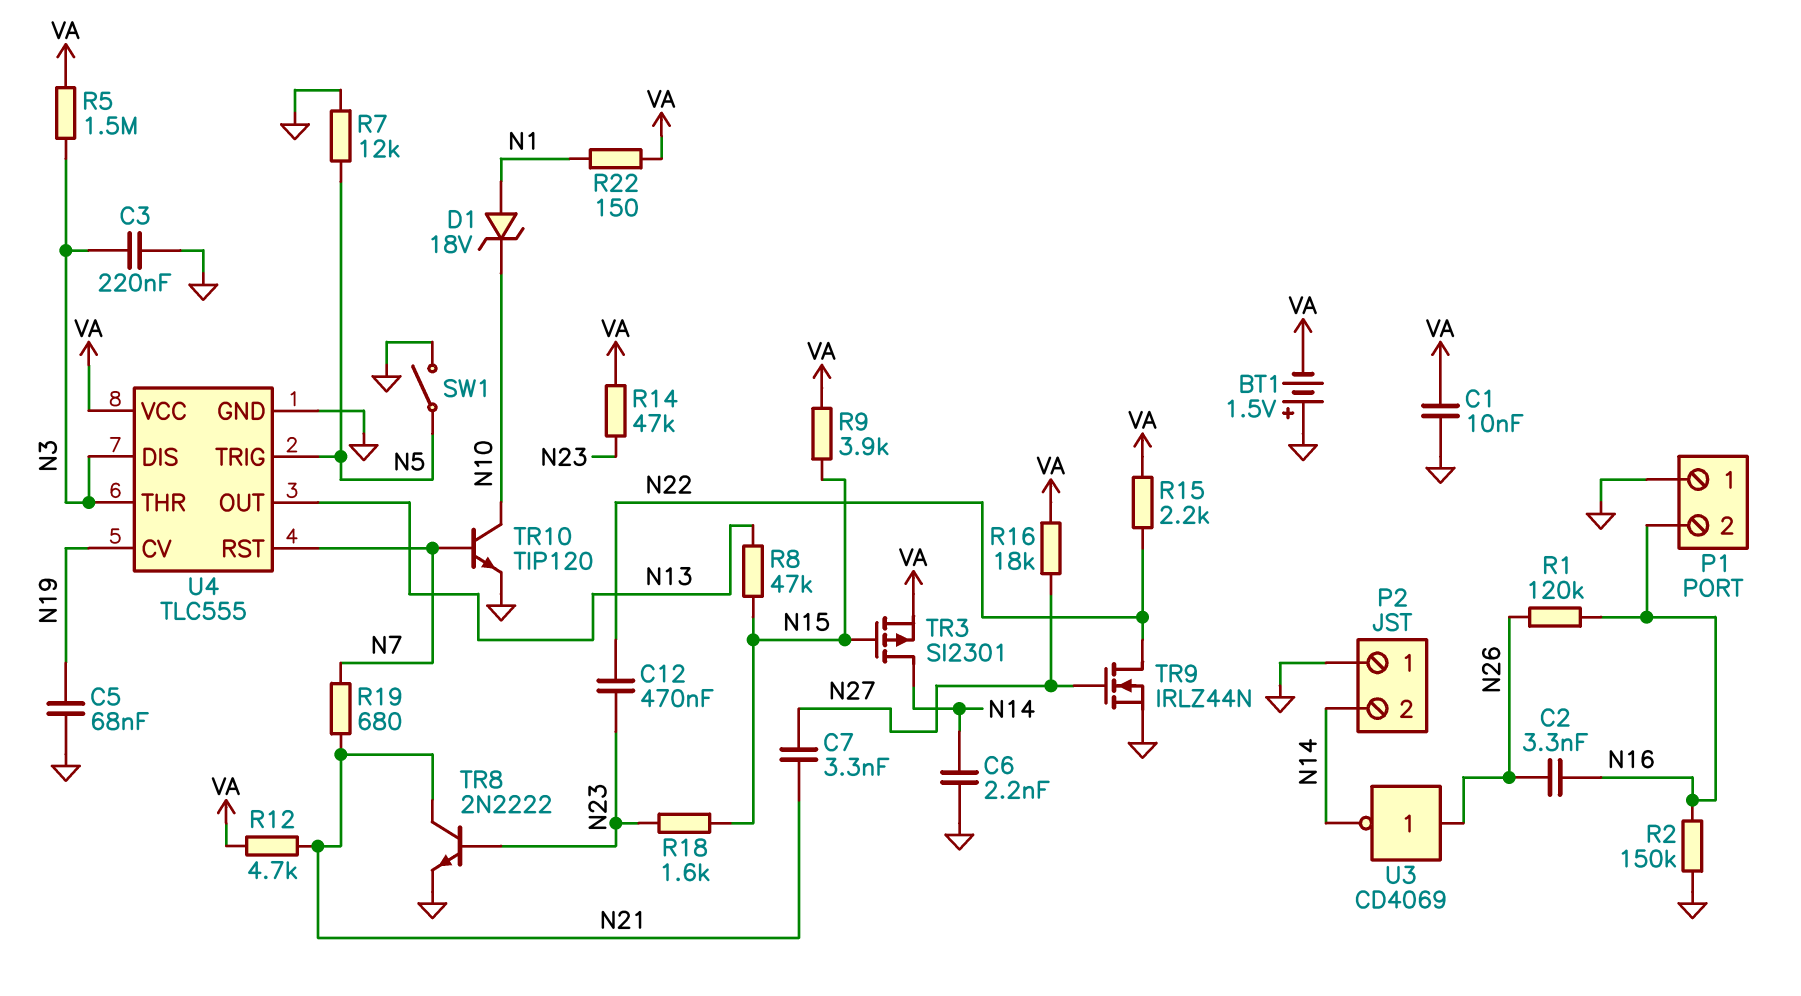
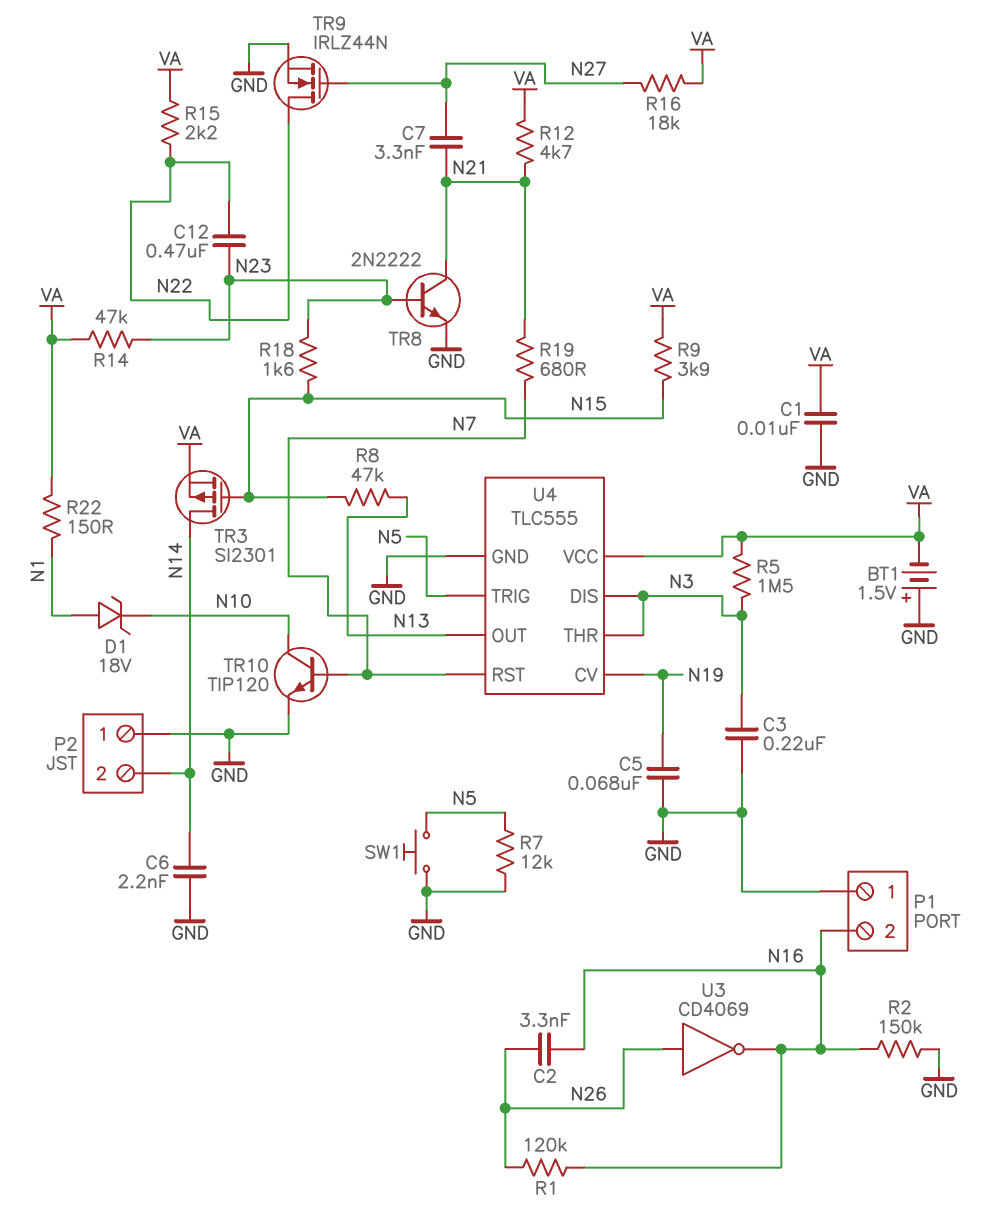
SW1: switch (GND, N5) -> button (GND, N5)
U3: NOT CD4069 (in N26, out N14) -> NOT CD4069 (in N26, out N16)

